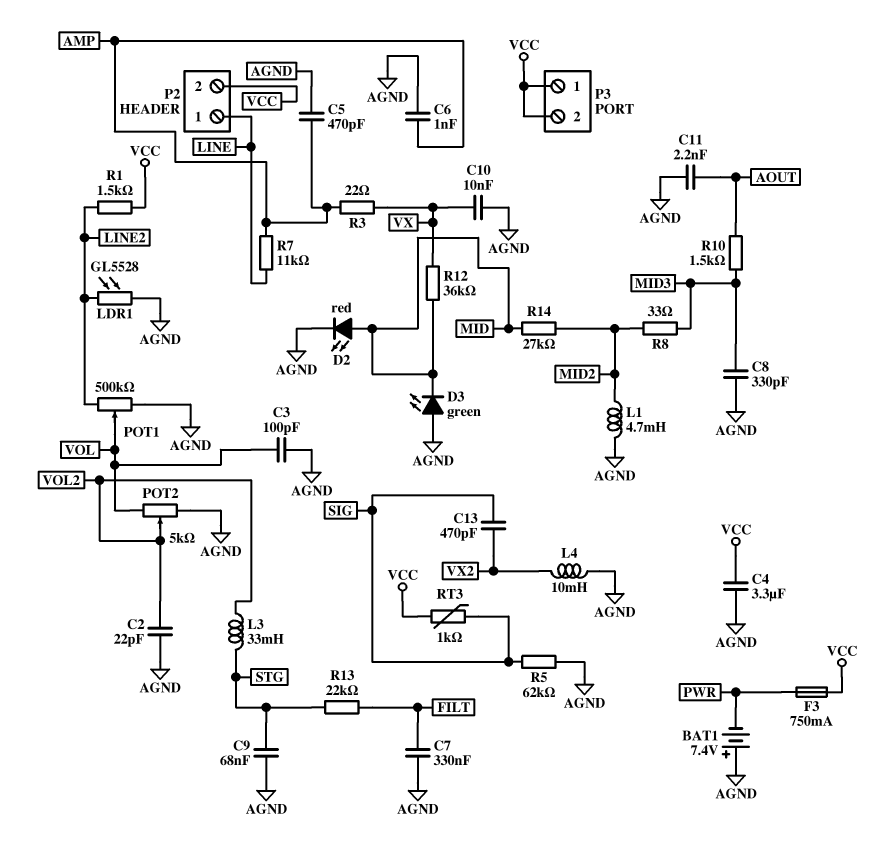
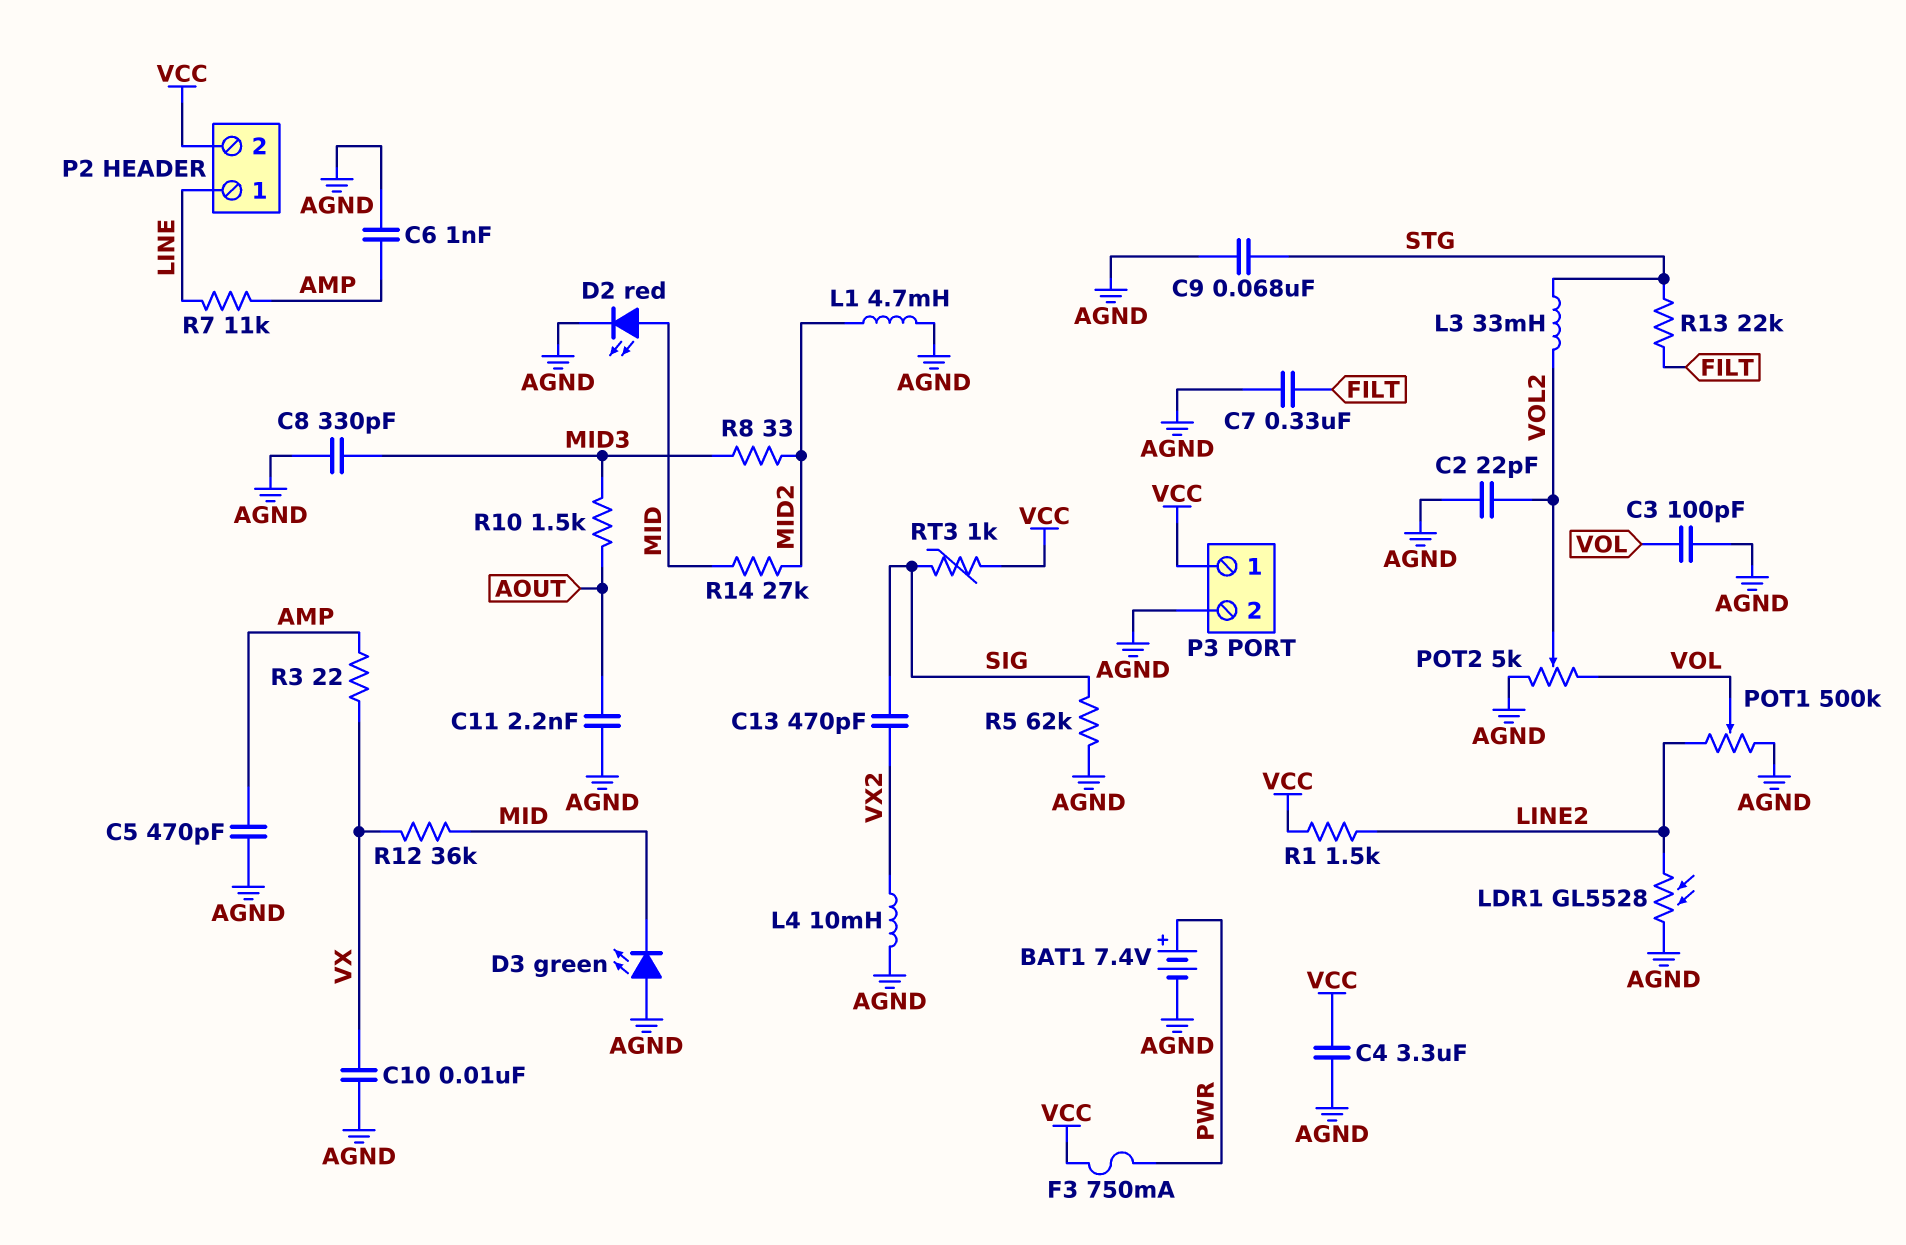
BAT1: 7.4V (plus AGND, minus PWR) -> 7.4V (plus PWR, minus AGND)
P3 pin 2: VCC -> AGND

